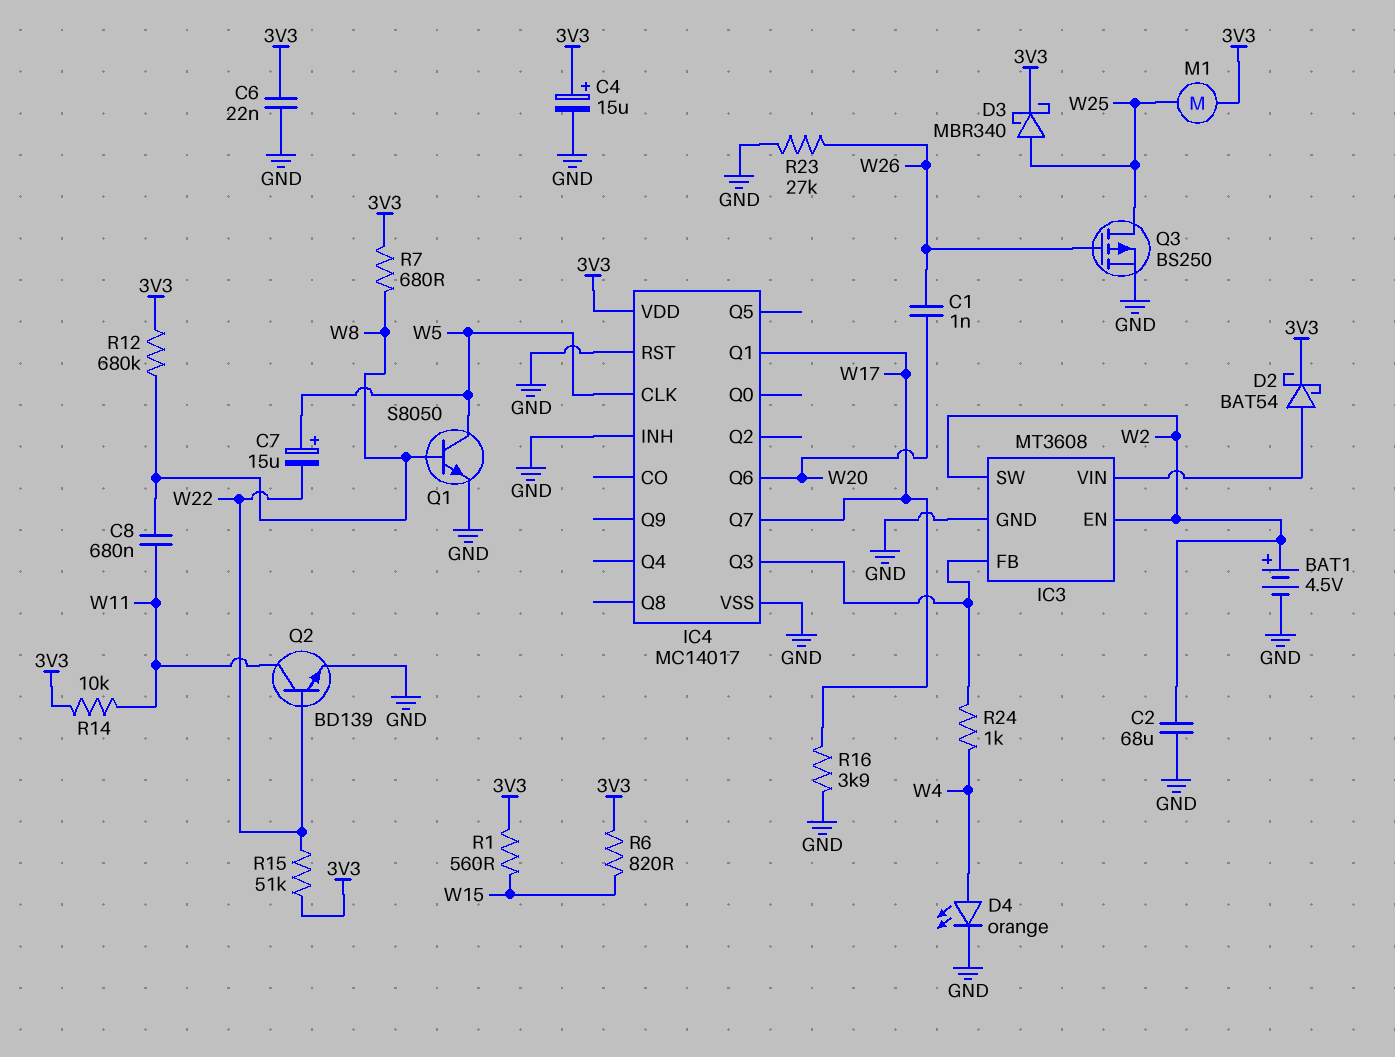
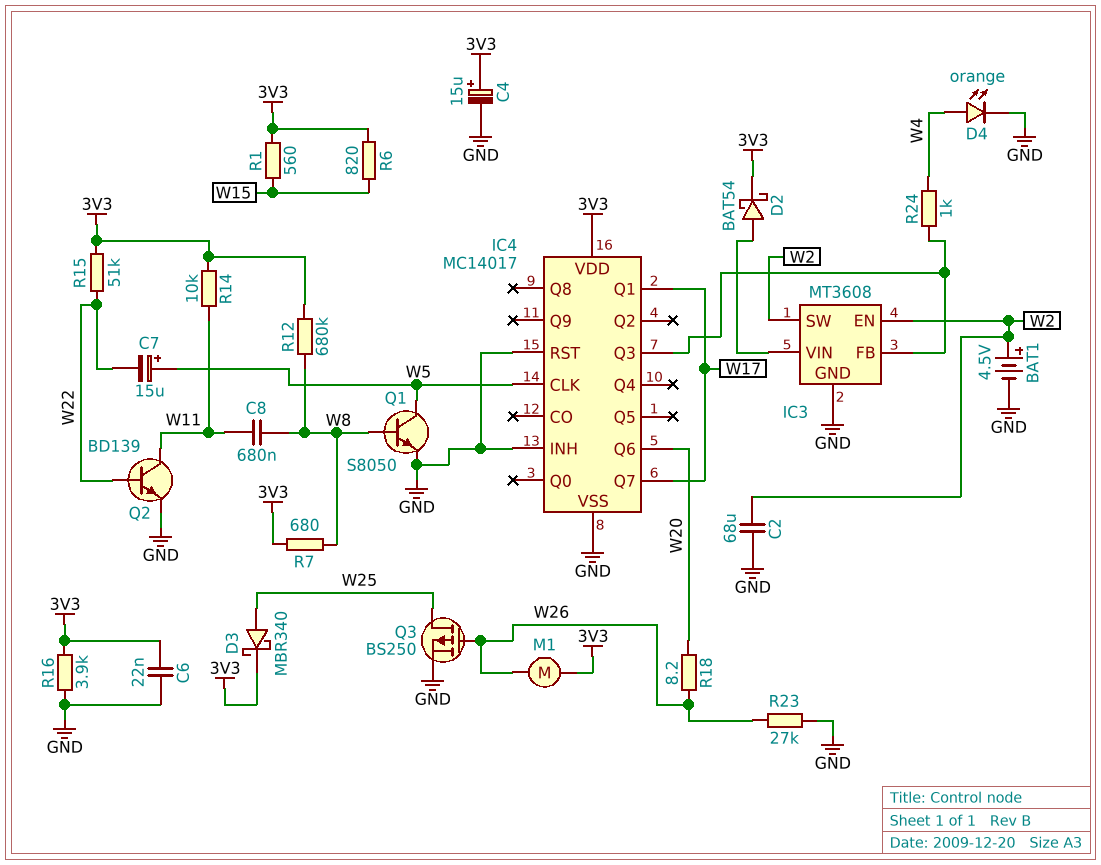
C1: 1nF (W20, W26) -> none
M1: motor (3V3, W25) -> motor (3V3, W26)
R16: 3.9k (GND, W17) -> 3.9k (3V3, GND)
R18: none -> 8.2 (W20, W26)

